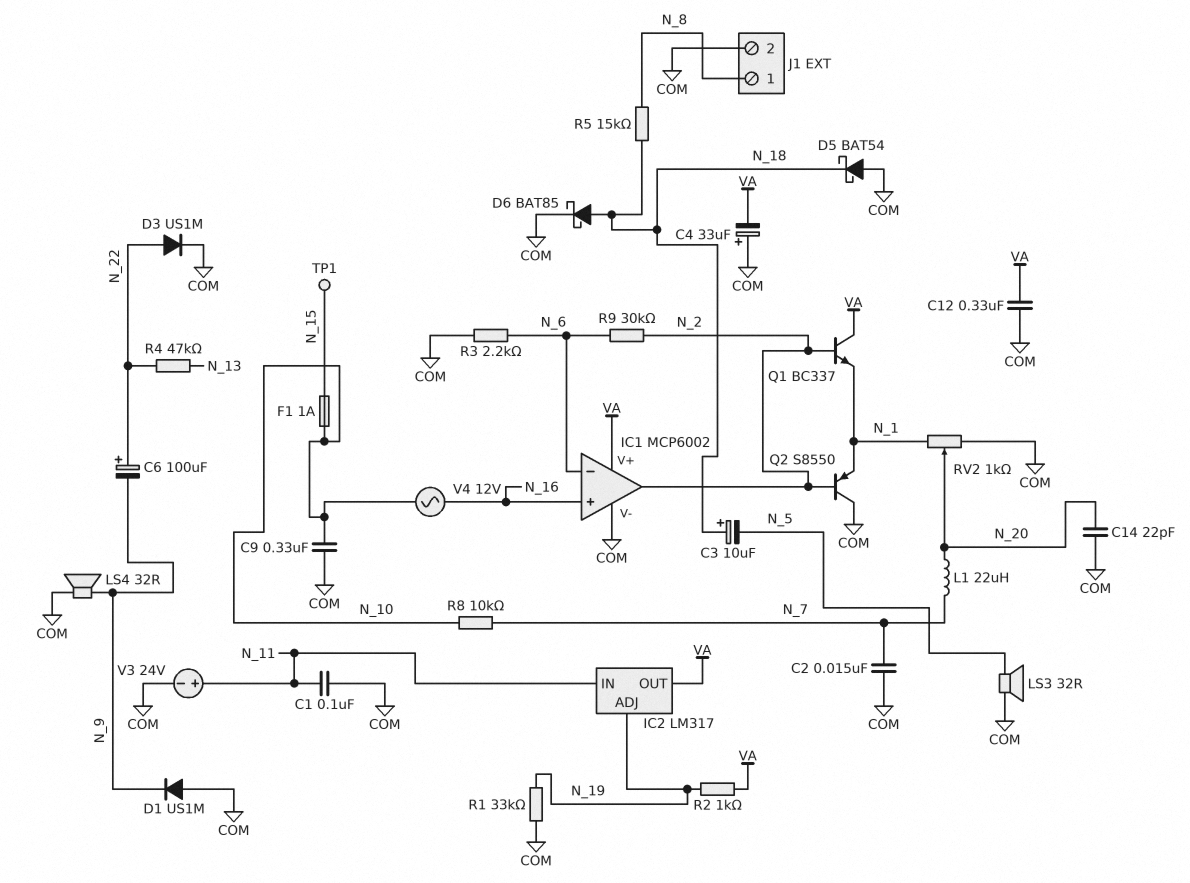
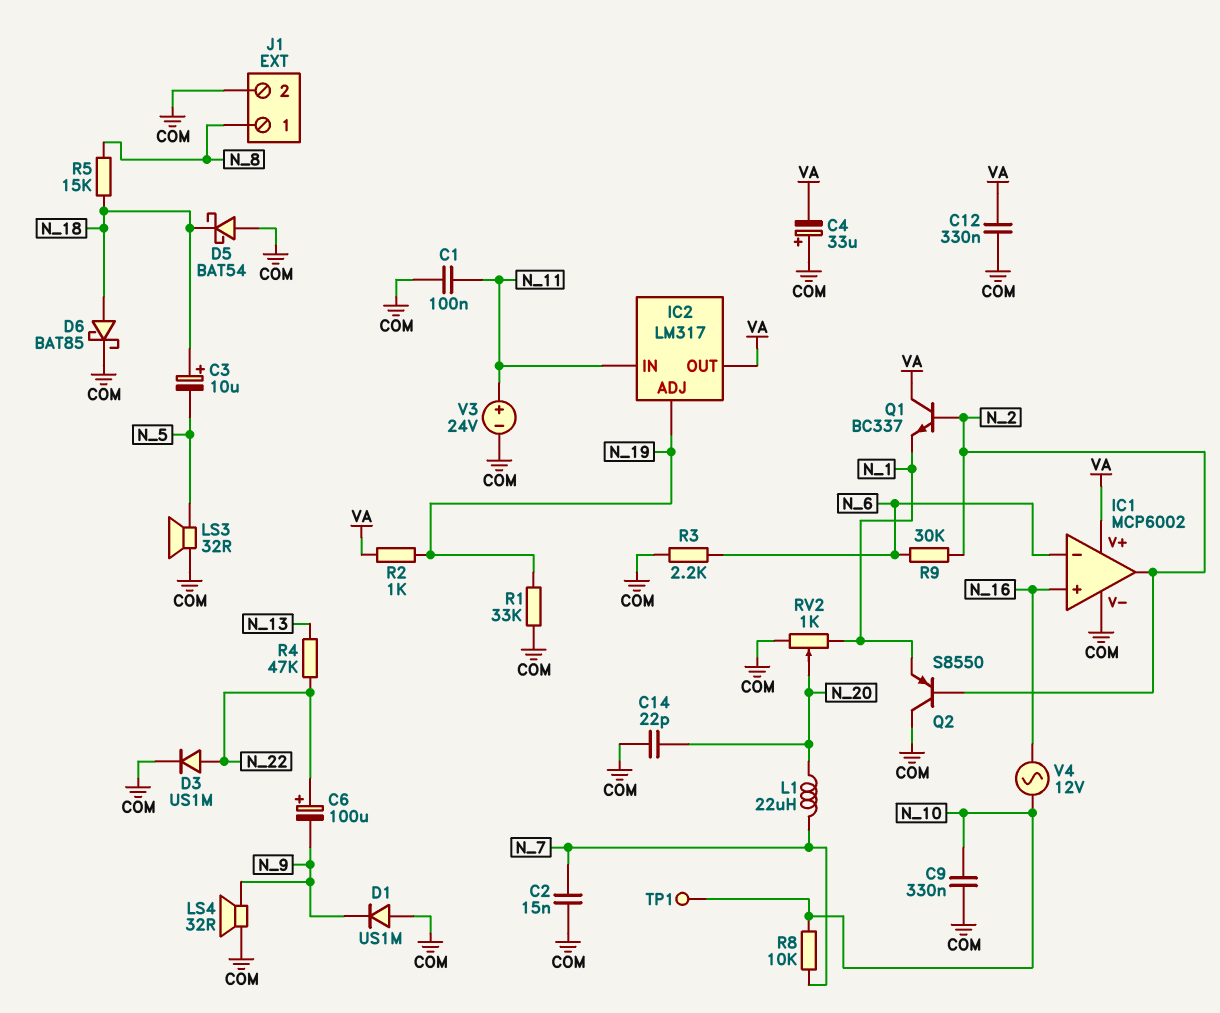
F1: 1A (N_10, N_15) -> none
TP1: test point (N_15) -> test point (N_10)

